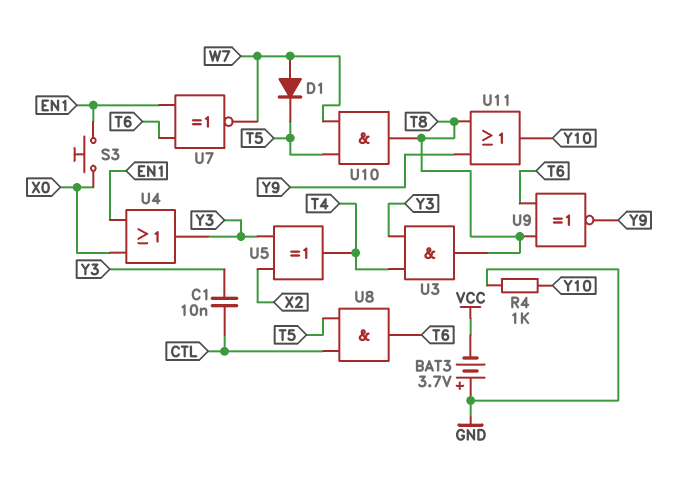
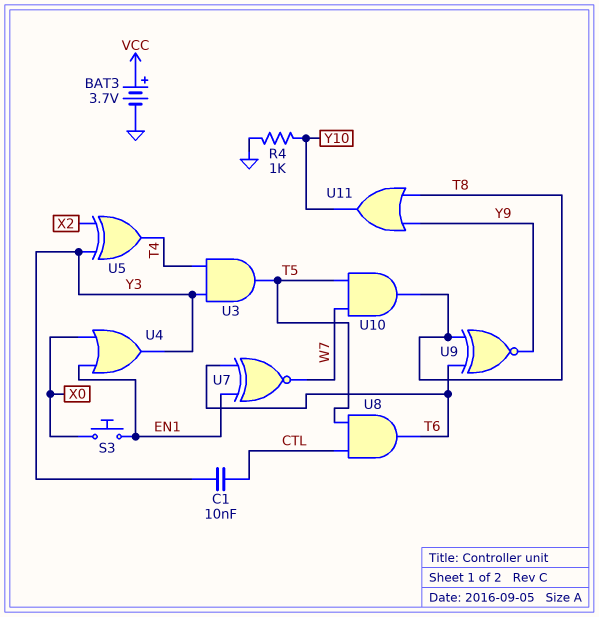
BAT3: 3.7V (plus GND, minus VCC) -> 3.7V (plus VCC, minus GND)
D1: diode (A W7, K T5) -> none
U3: AND (in T4, in Y3, out T8) -> AND (in T4, in Y3, out T5)

